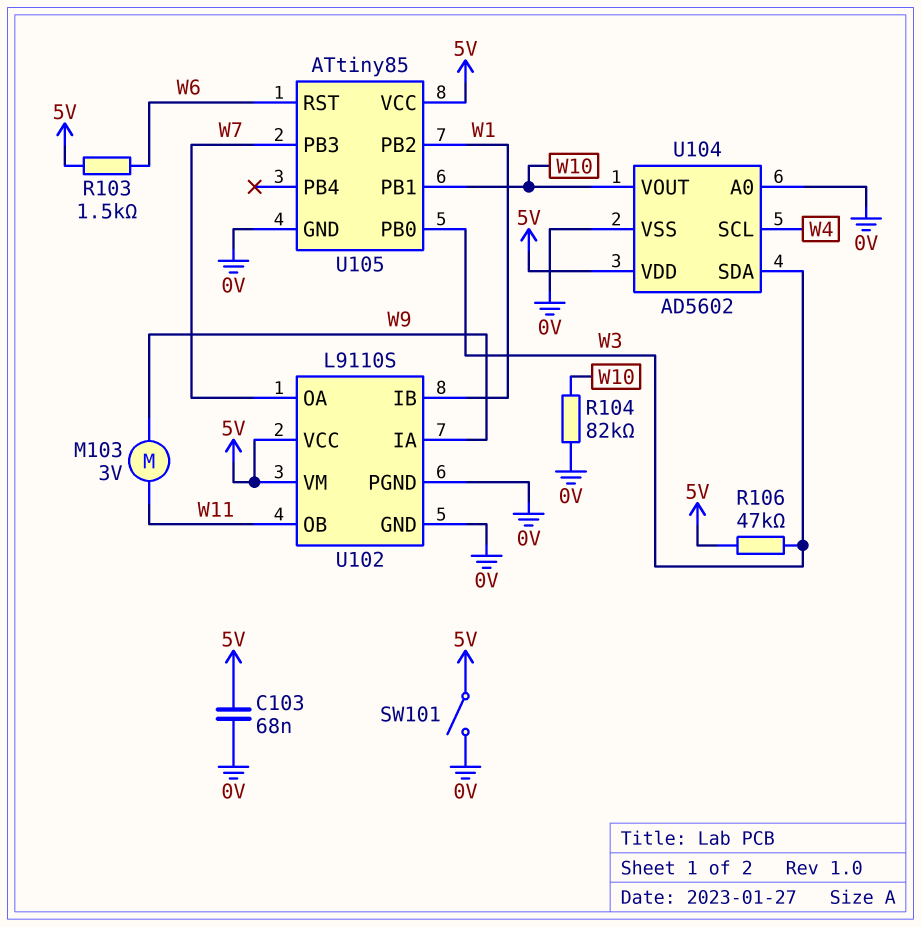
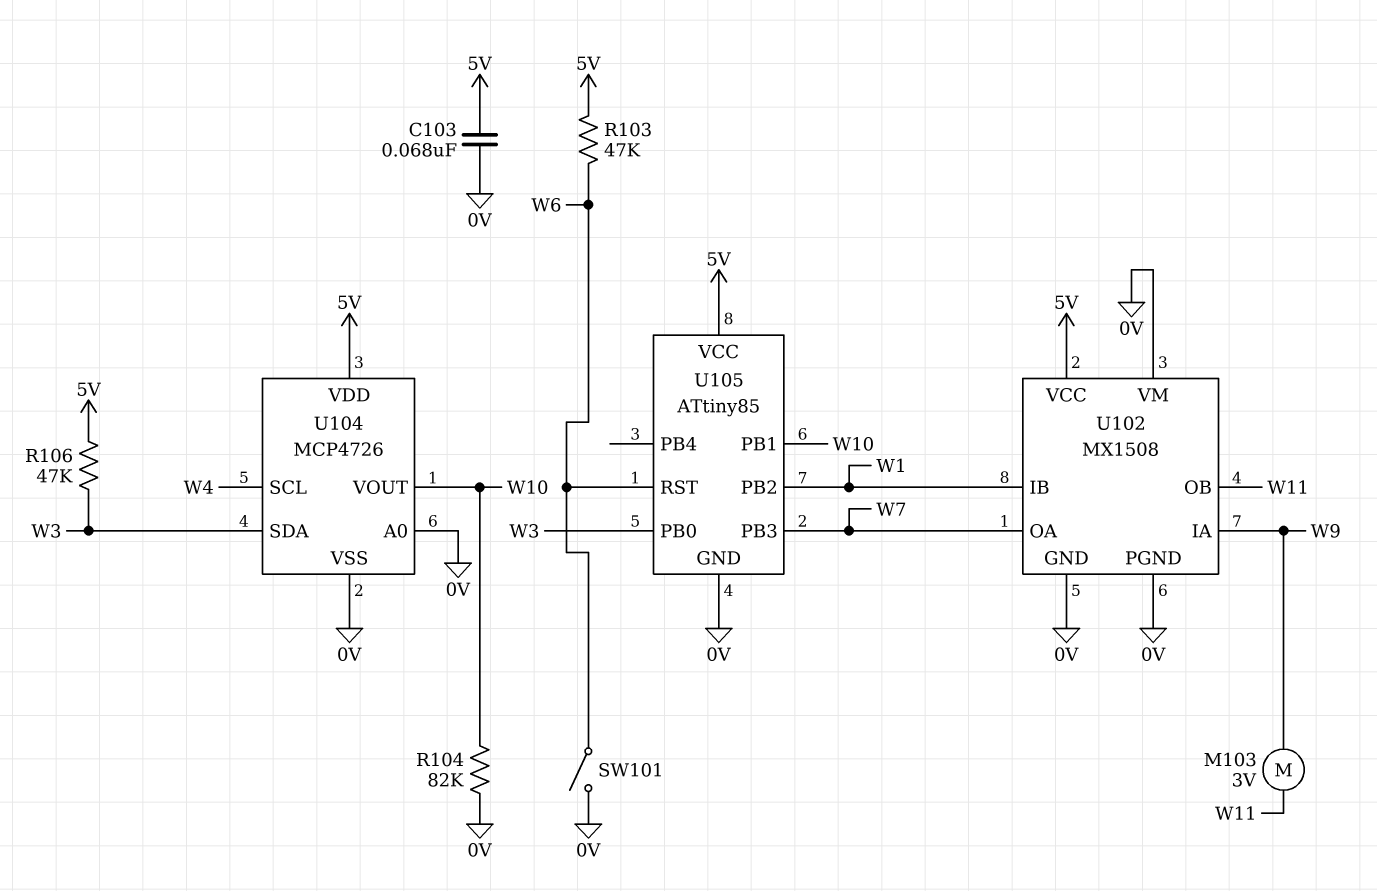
R103: 1.5k (5V, W6) -> 47k (5V, W6)
SW101: switch (0V, 5V) -> switch (0V, W6)
U102: L9110S -> MX1508
U102 pin VM: 5V -> 0V
U104: AD5602 -> MCP4726

